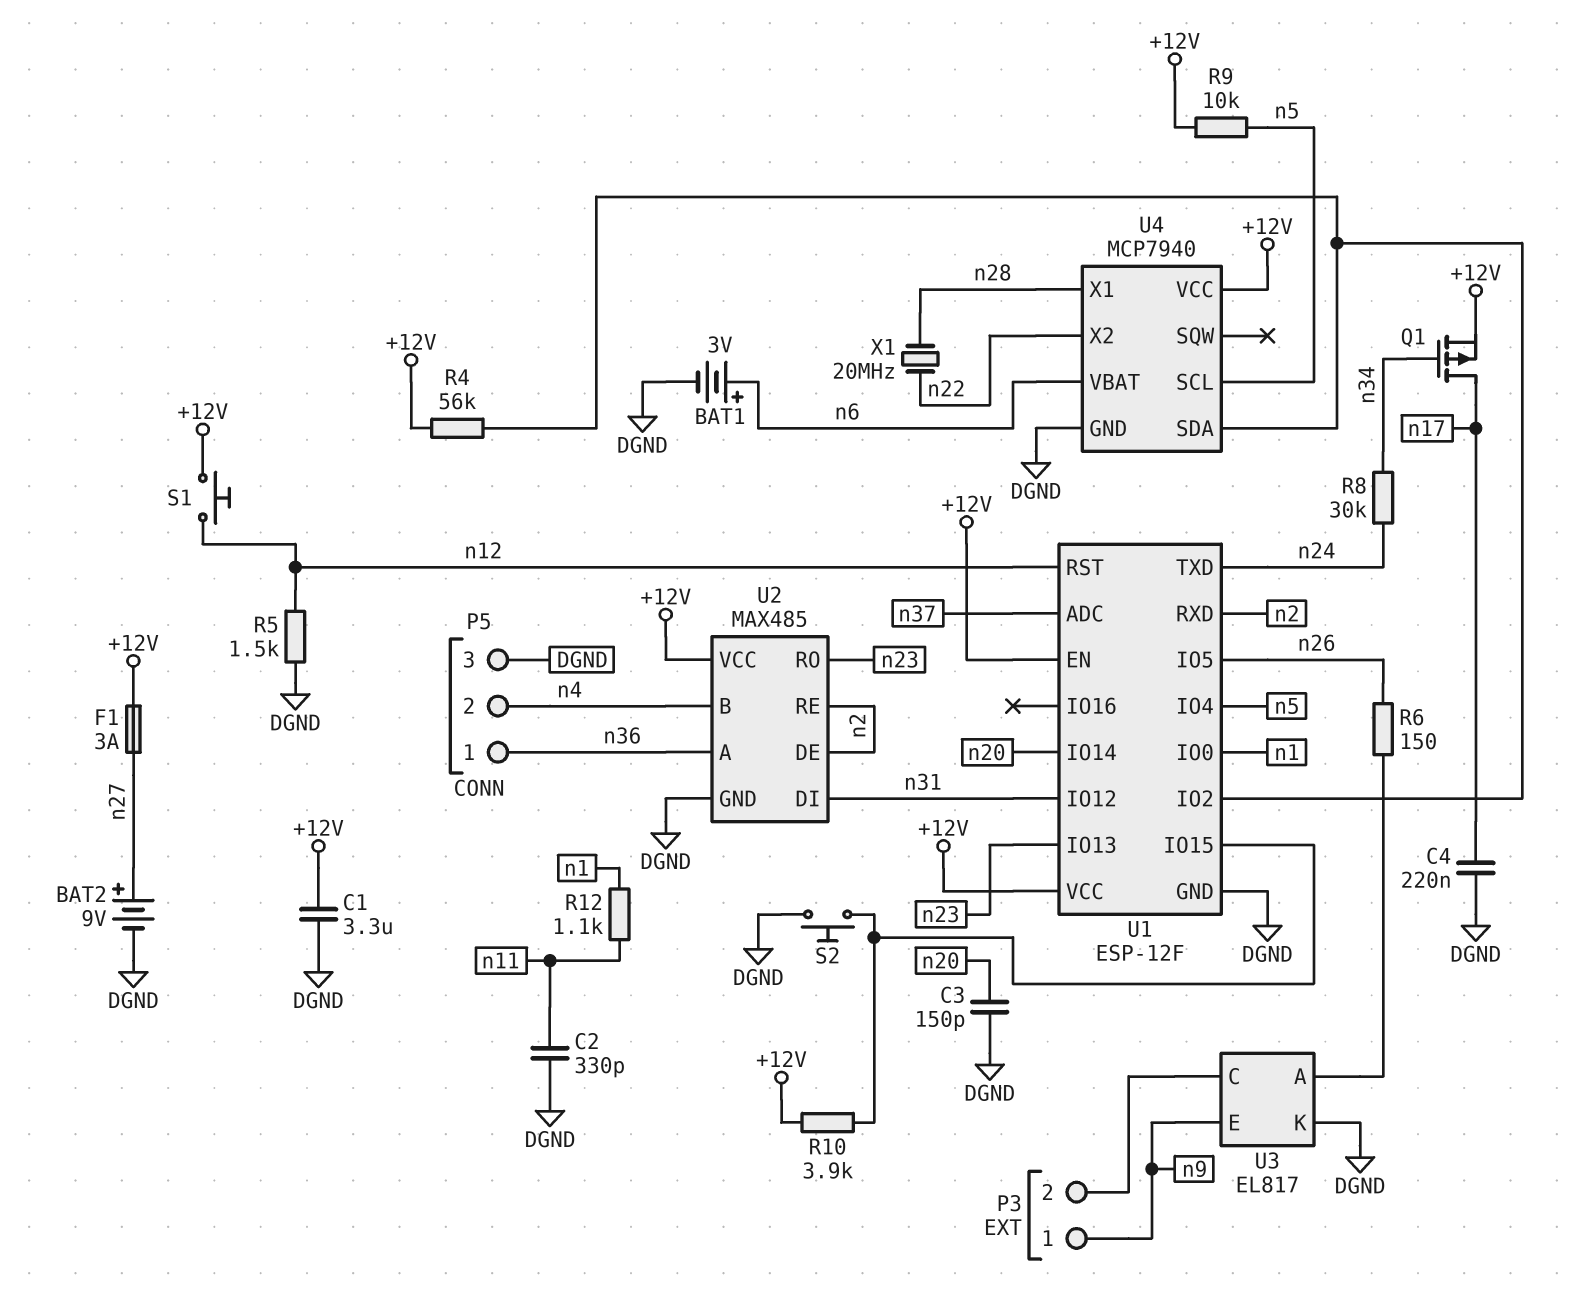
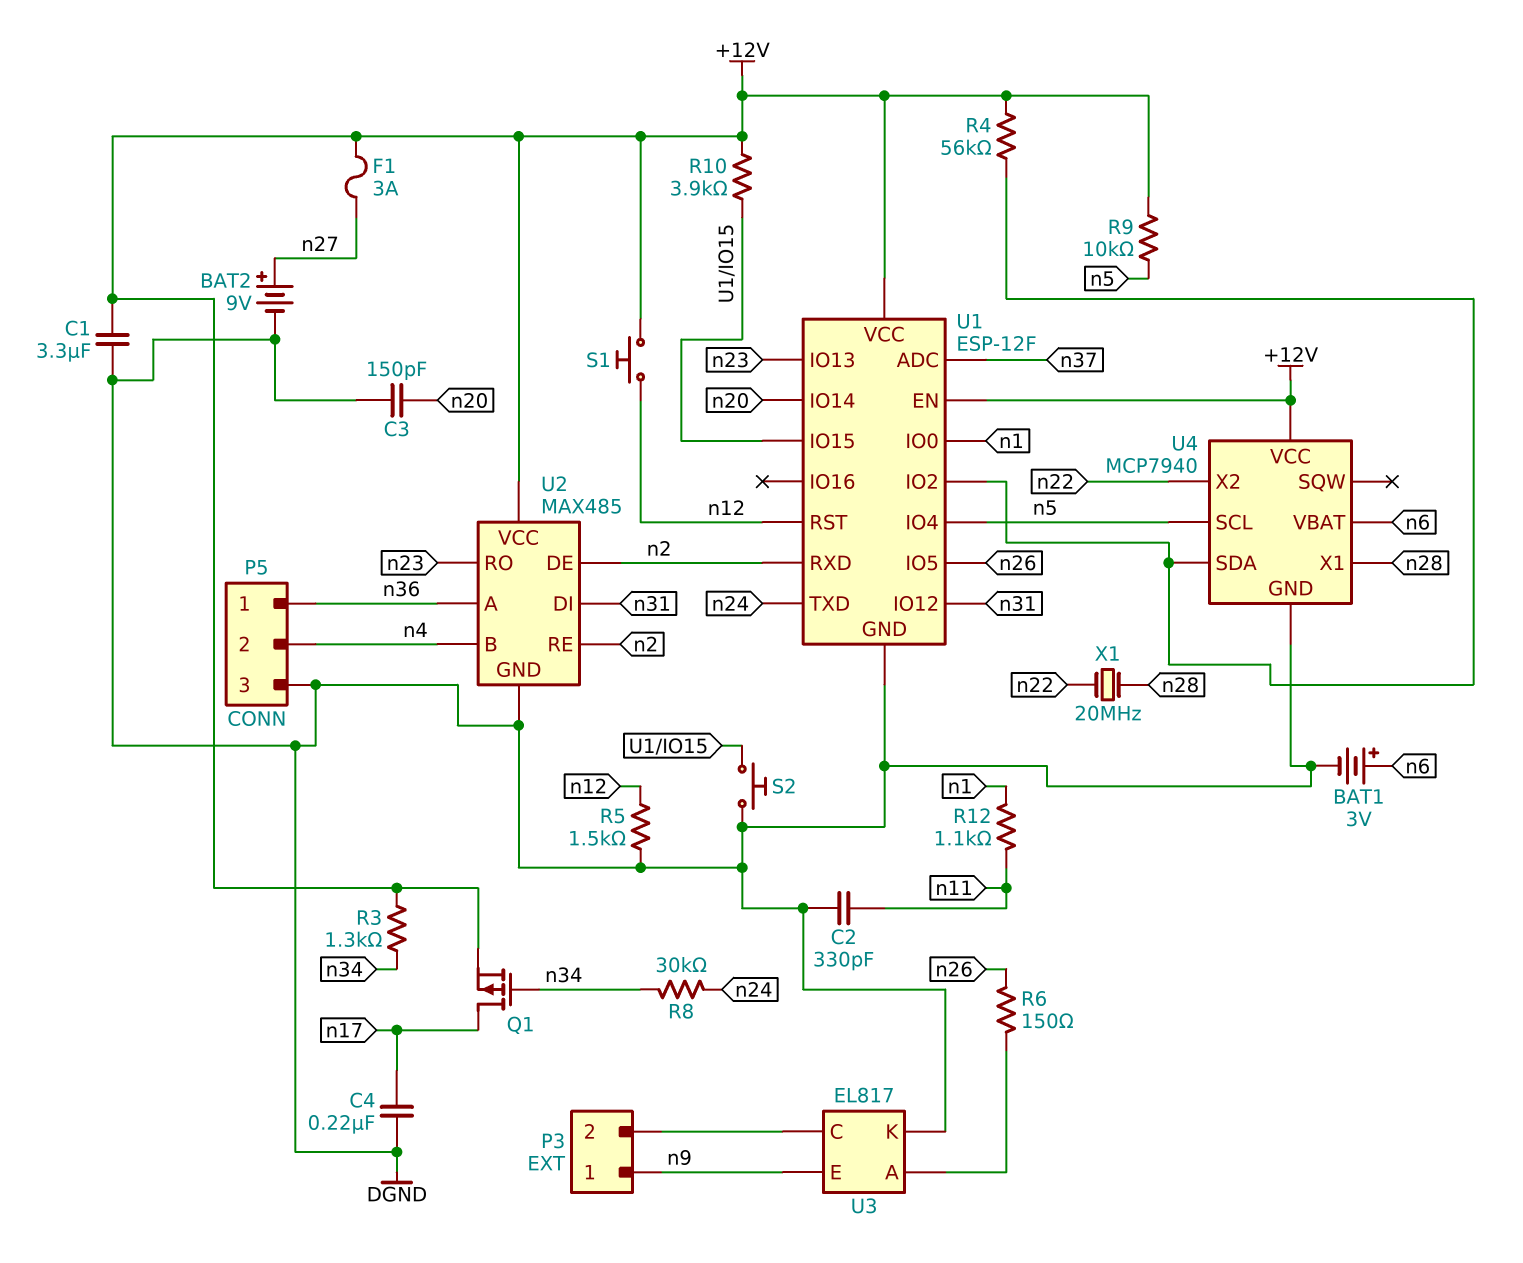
R3: none -> 1.3k (+12V, n34)

